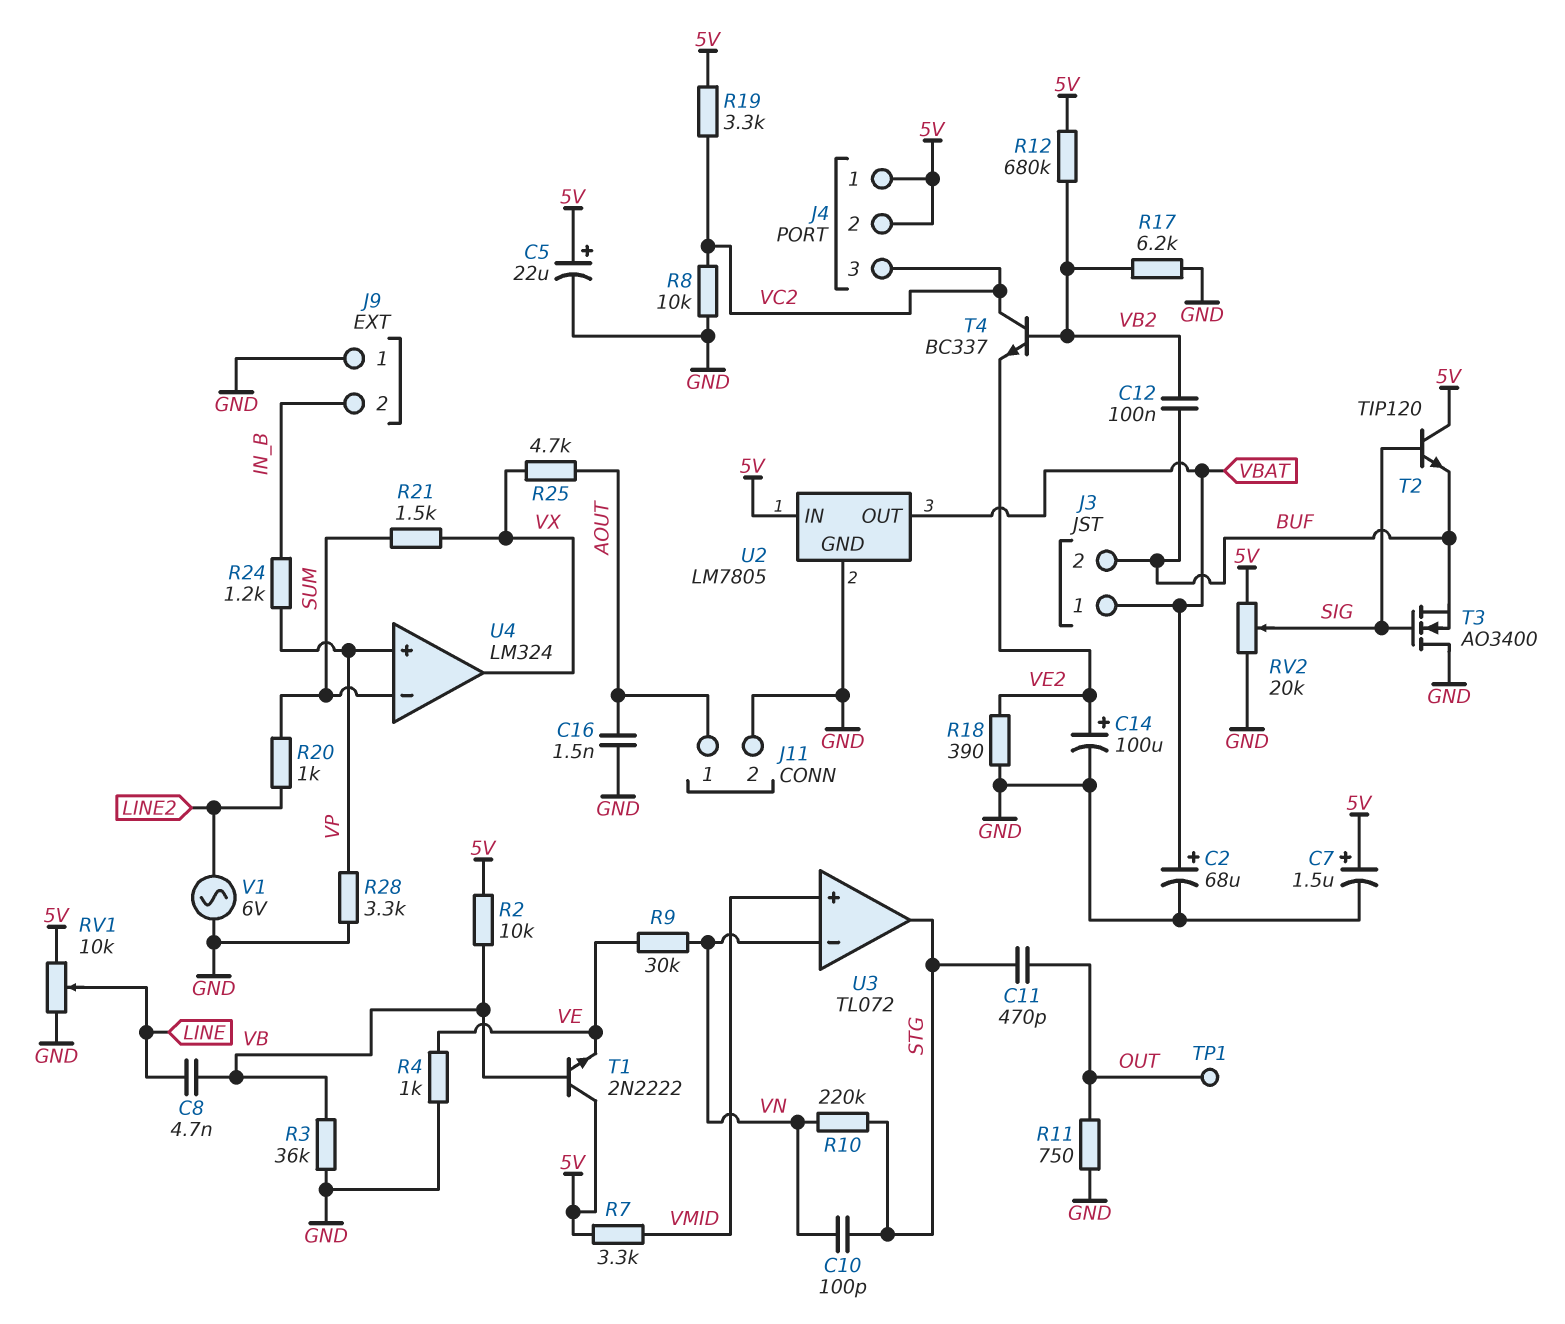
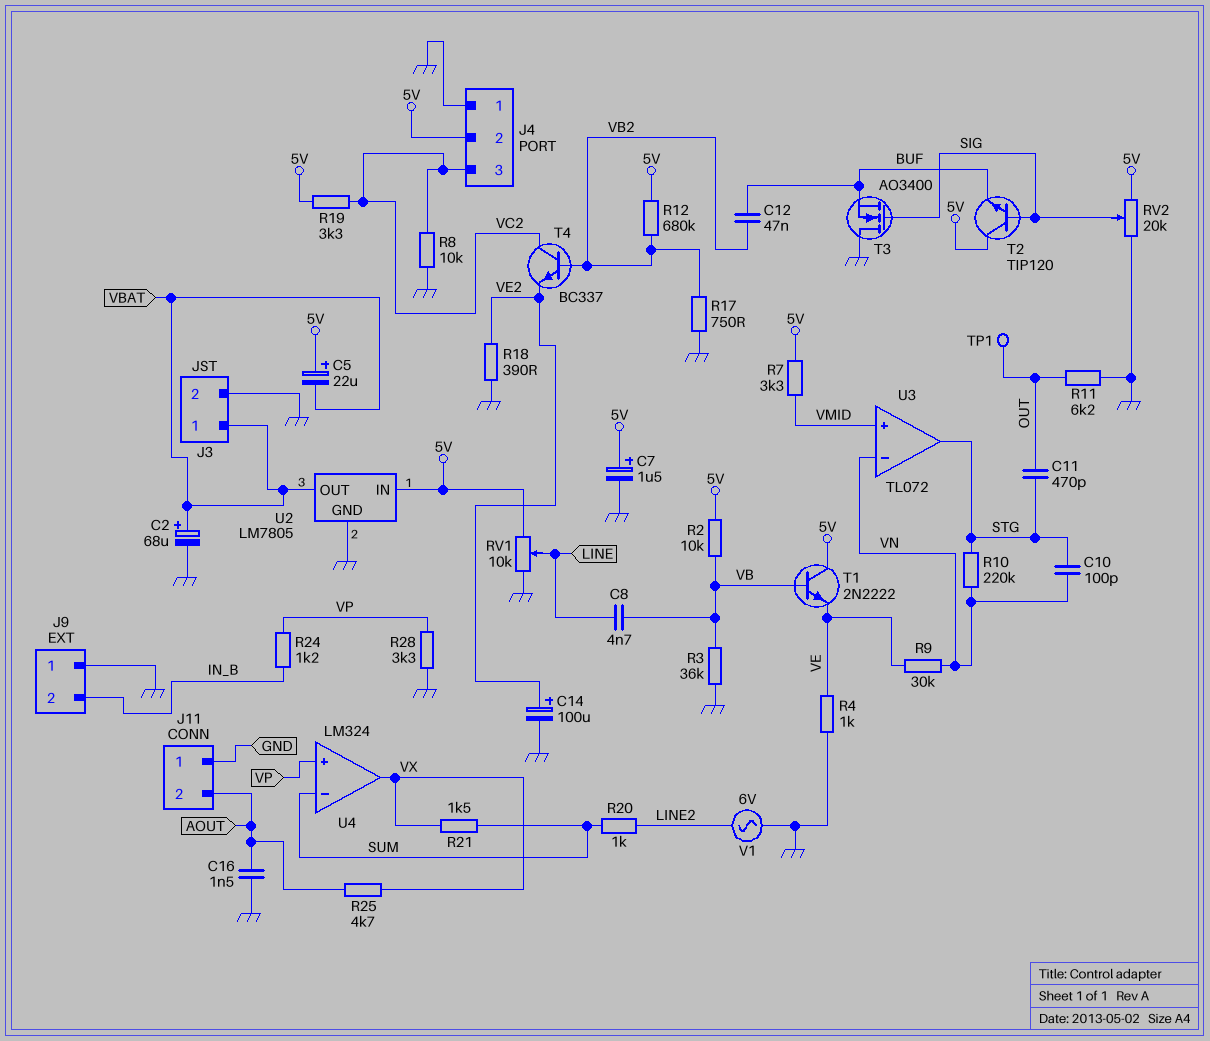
C5: 22uF (plus 5V, minus GND) -> 22uF (plus 5V, minus VBAT)
C12: 100nF (BUF, VB2) -> 47nF (BUF, VB2)
J3 pin 2: BUF -> GND
J4 pin 1: 5V -> GND
J11 pin 1: AOUT -> GND
J11 pin 2: GND -> AOUT
R11: 750 (GND, OUT) -> 6.2k (GND, OUT)
R17: 6.2k (GND, VB2) -> 750 (GND, VB2)

